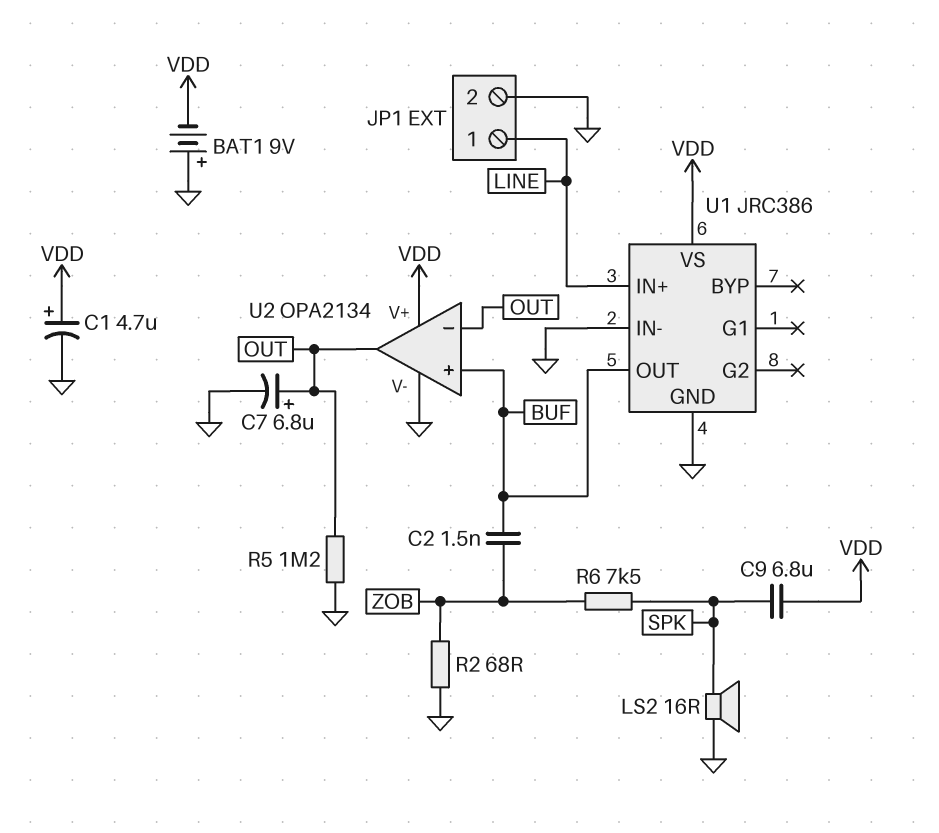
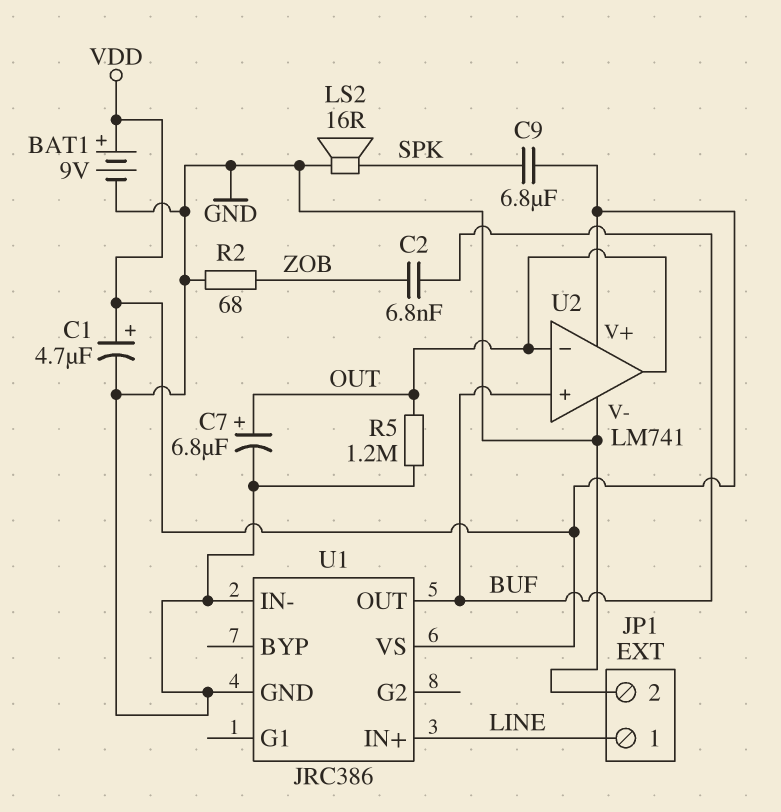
BAT1: 9V (plus GND, minus VDD) -> 9V (plus VDD, minus GND)
C2: 1.5nF (BUF, ZOB) -> 6.8nF (BUF, ZOB)
R6: 7.5k (SPK, ZOB) -> none
U2: OPA2134 -> LM741

